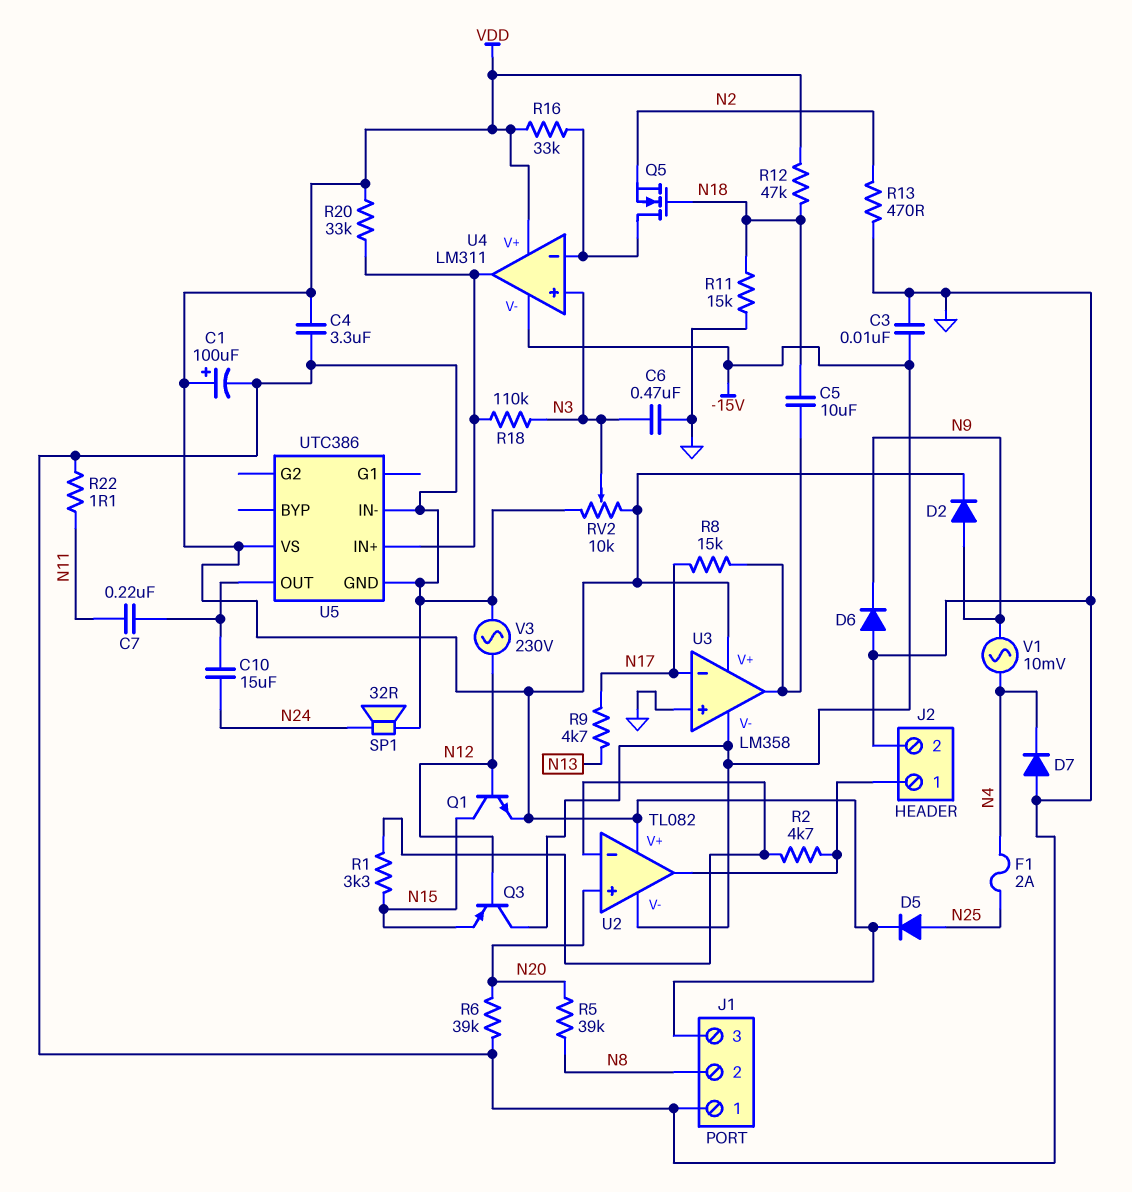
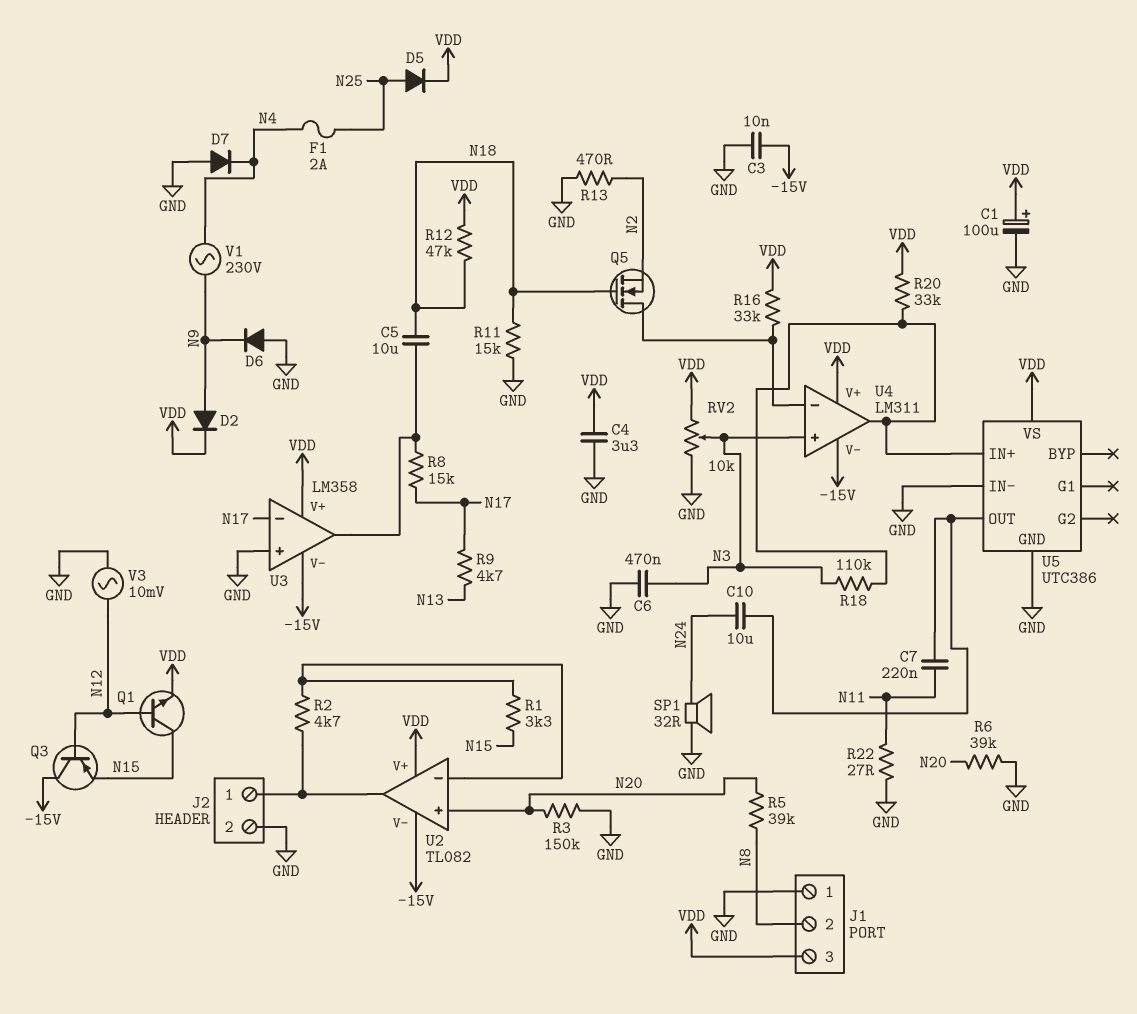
C10: 15uF (N24, U5/OUT) -> 10uF (N24, U5/OUT)
R3: none -> 150k (GND, N20)
R22: 1.1 (GND, N11) -> 27 (GND, N11)
V1: AC 10mV (N4, N9) -> AC 230V (N4, N9)
V3: AC 230V (GND, N12) -> AC 10mV (GND, N12)

